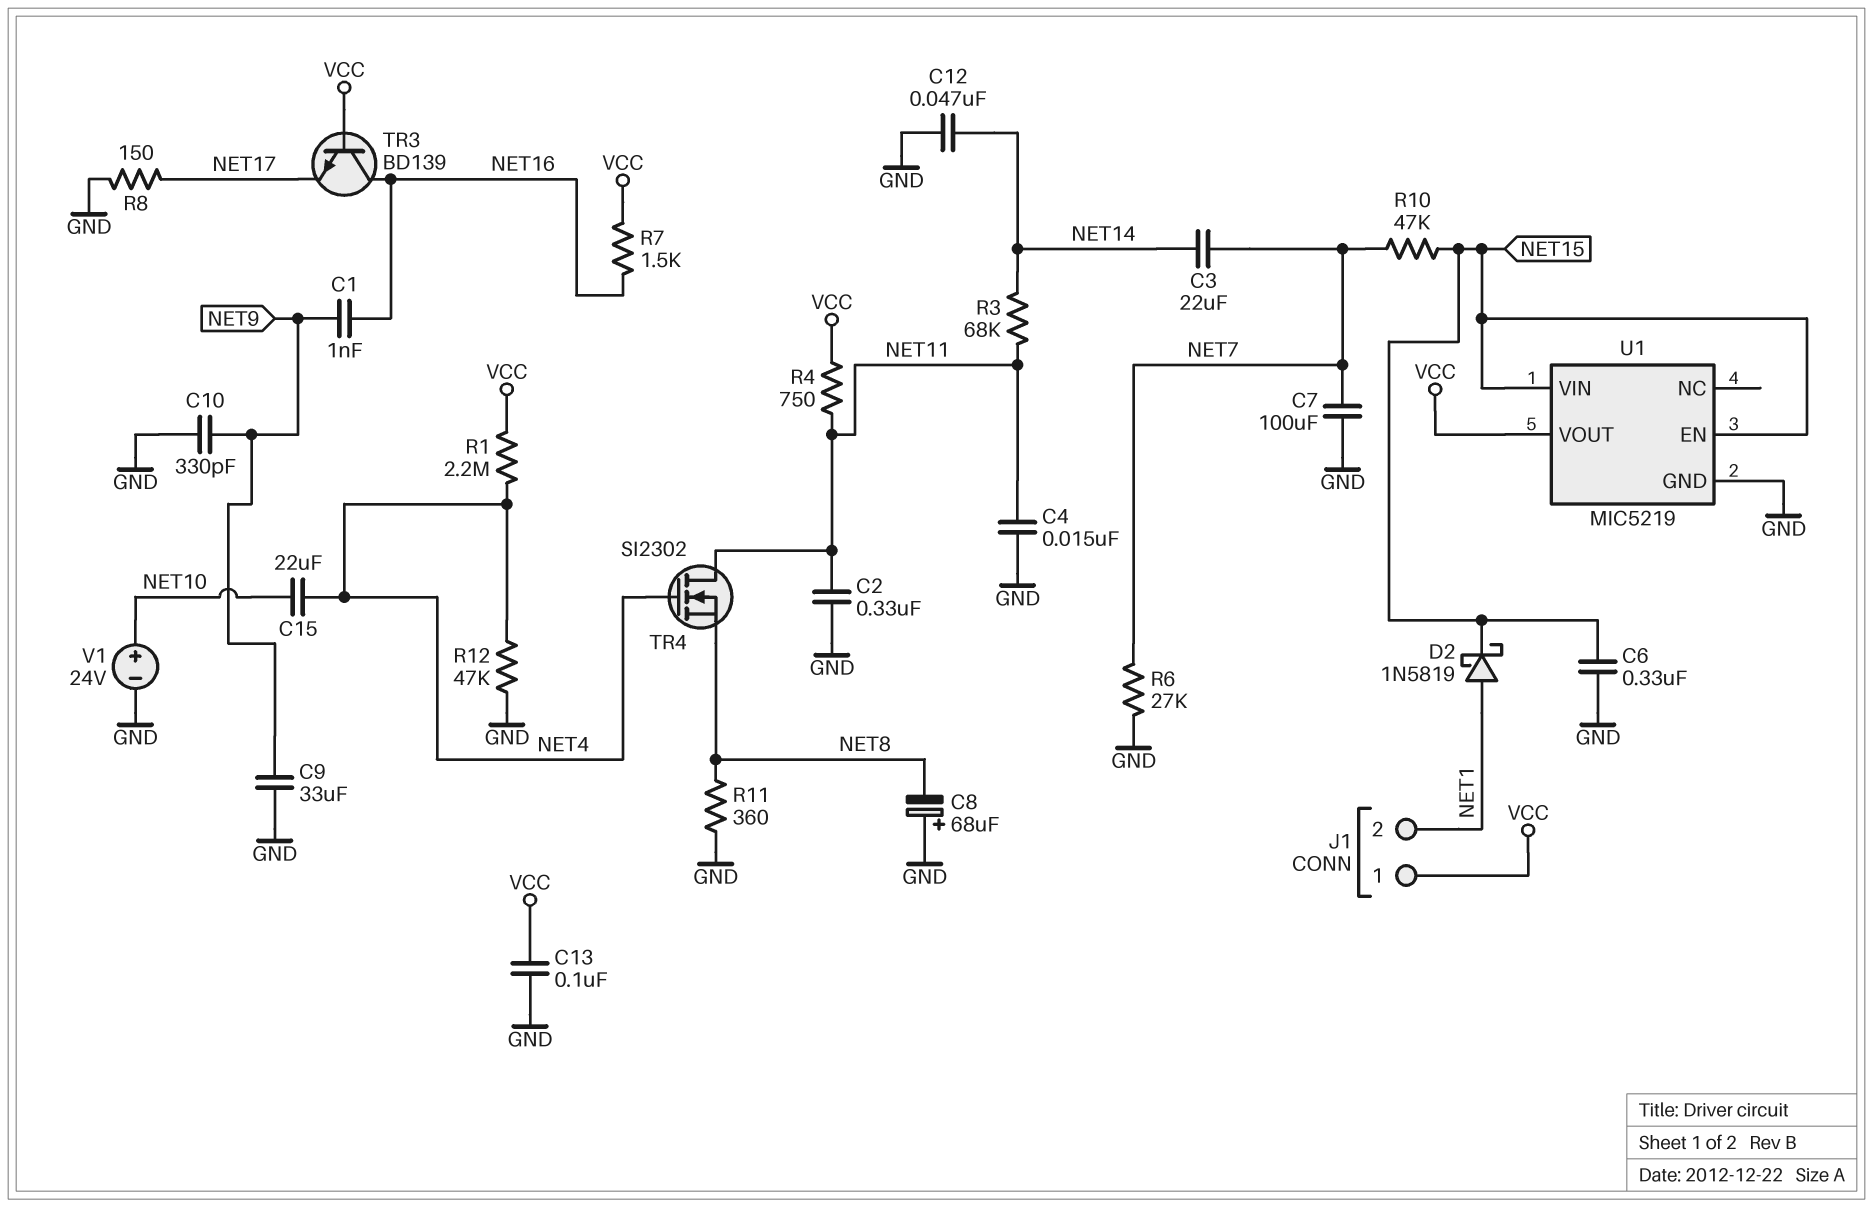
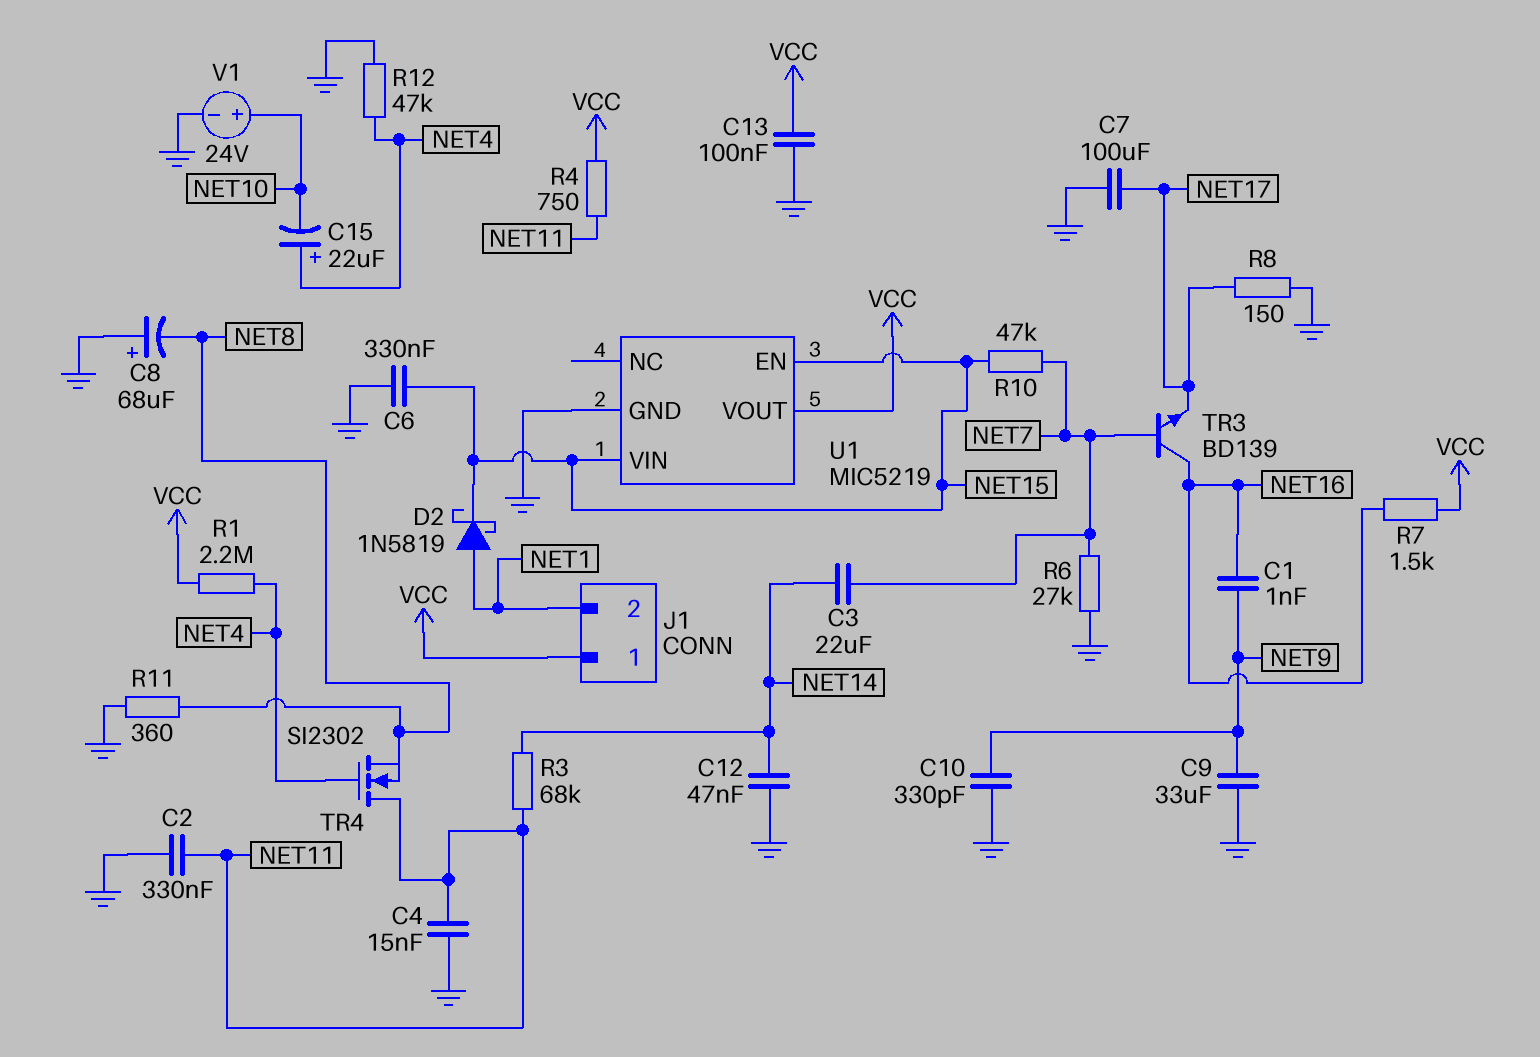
C7: 100uF (GND, NET7) -> 100uF (GND, NET17)
C15: 22uF (NET4, NET10) -> 22uF (plus NET4, minus NET10)
TR3: NPN BD139 (B VCC, C NET16, E NET17) -> NPN BD139 (B NET7, C NET16, E NET17)

